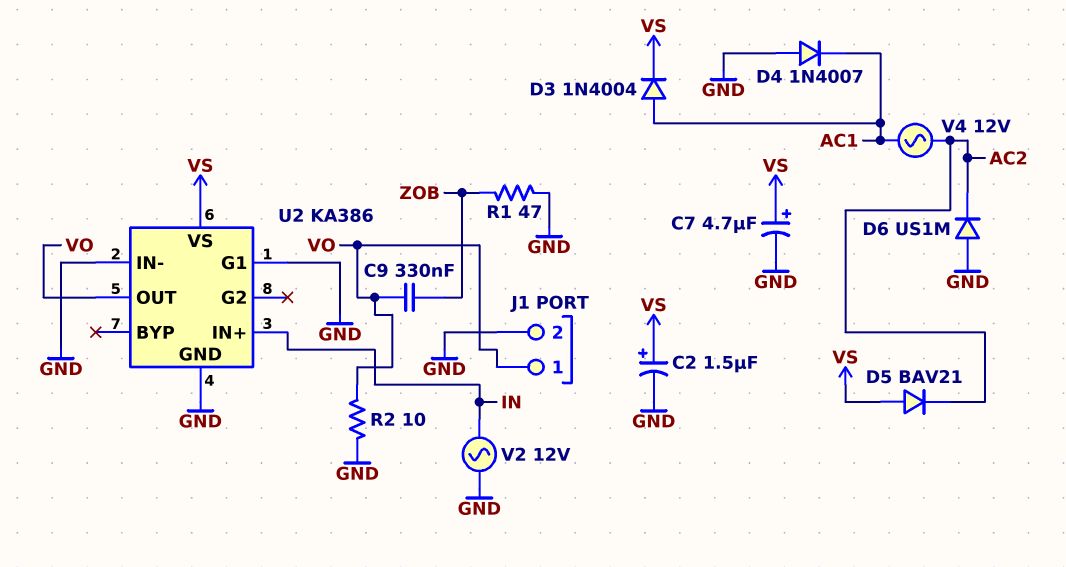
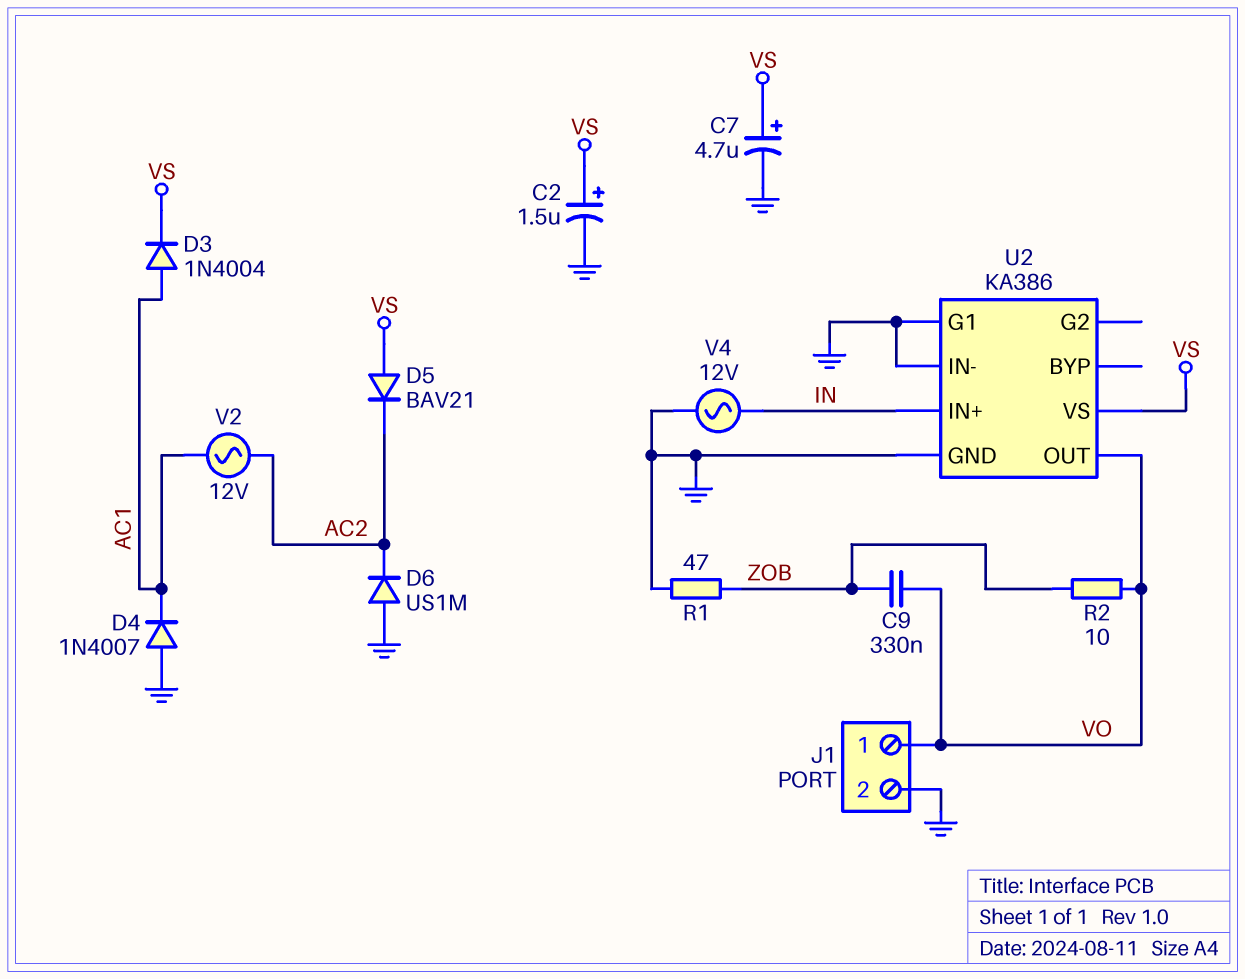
R2: 10 (GND, VO) -> 10 (VO, ZOB)
V2: AC 12V (GND, IN) -> AC 12V (AC1, AC2)
V4: AC 12V (AC1, AC2) -> AC 12V (GND, IN)

